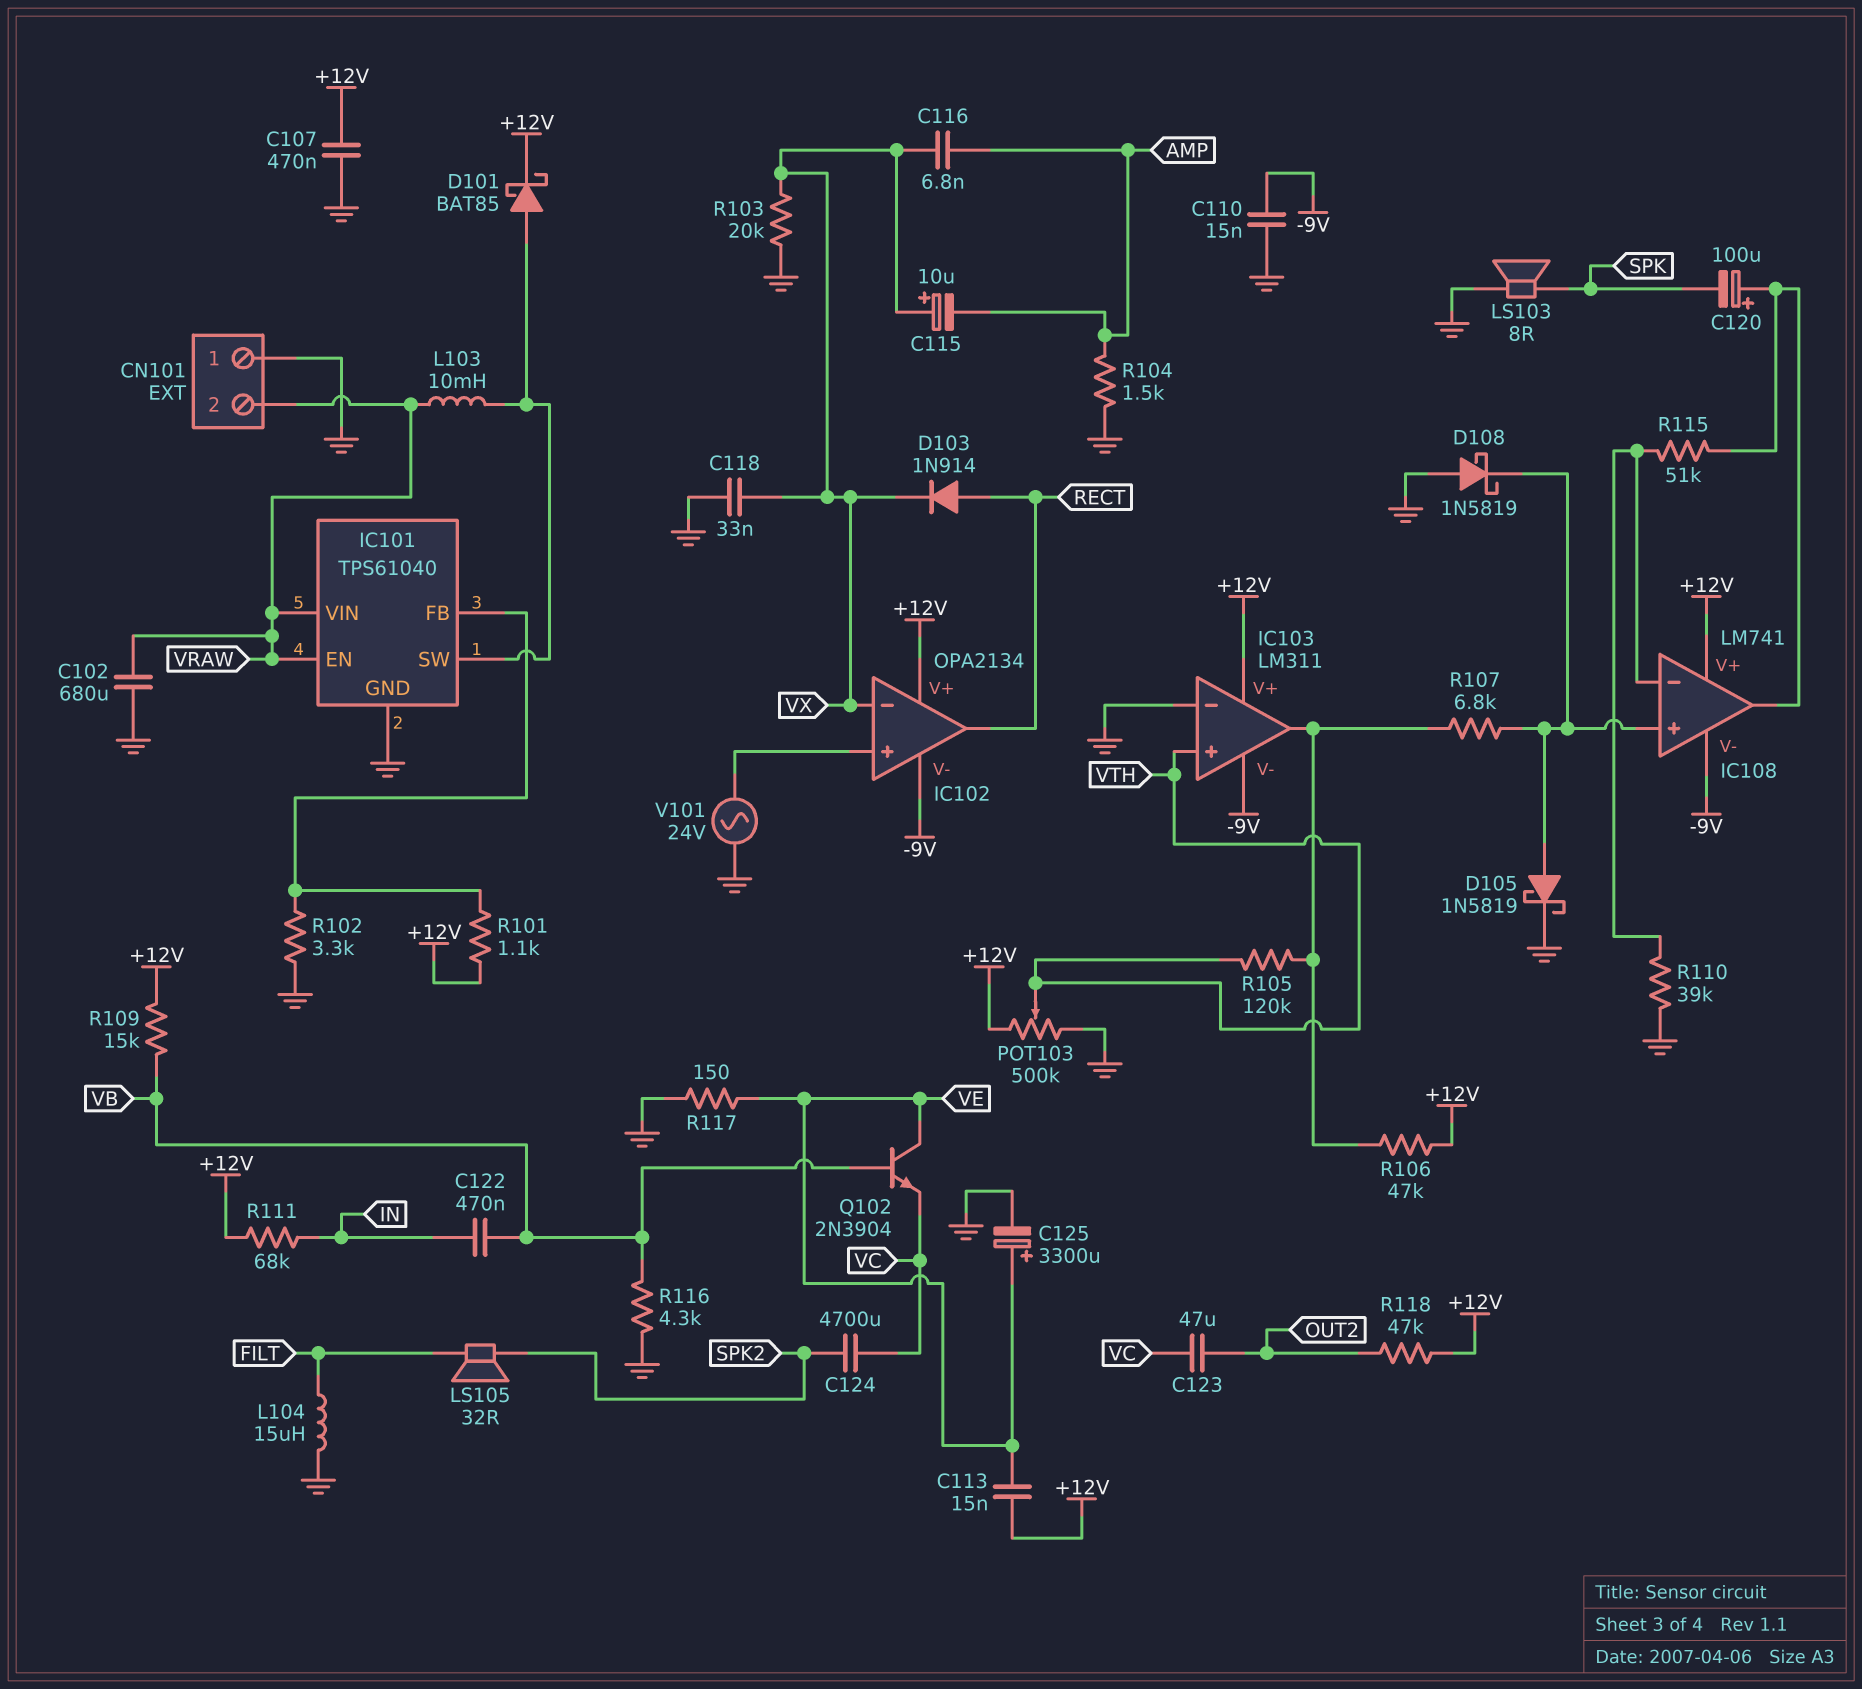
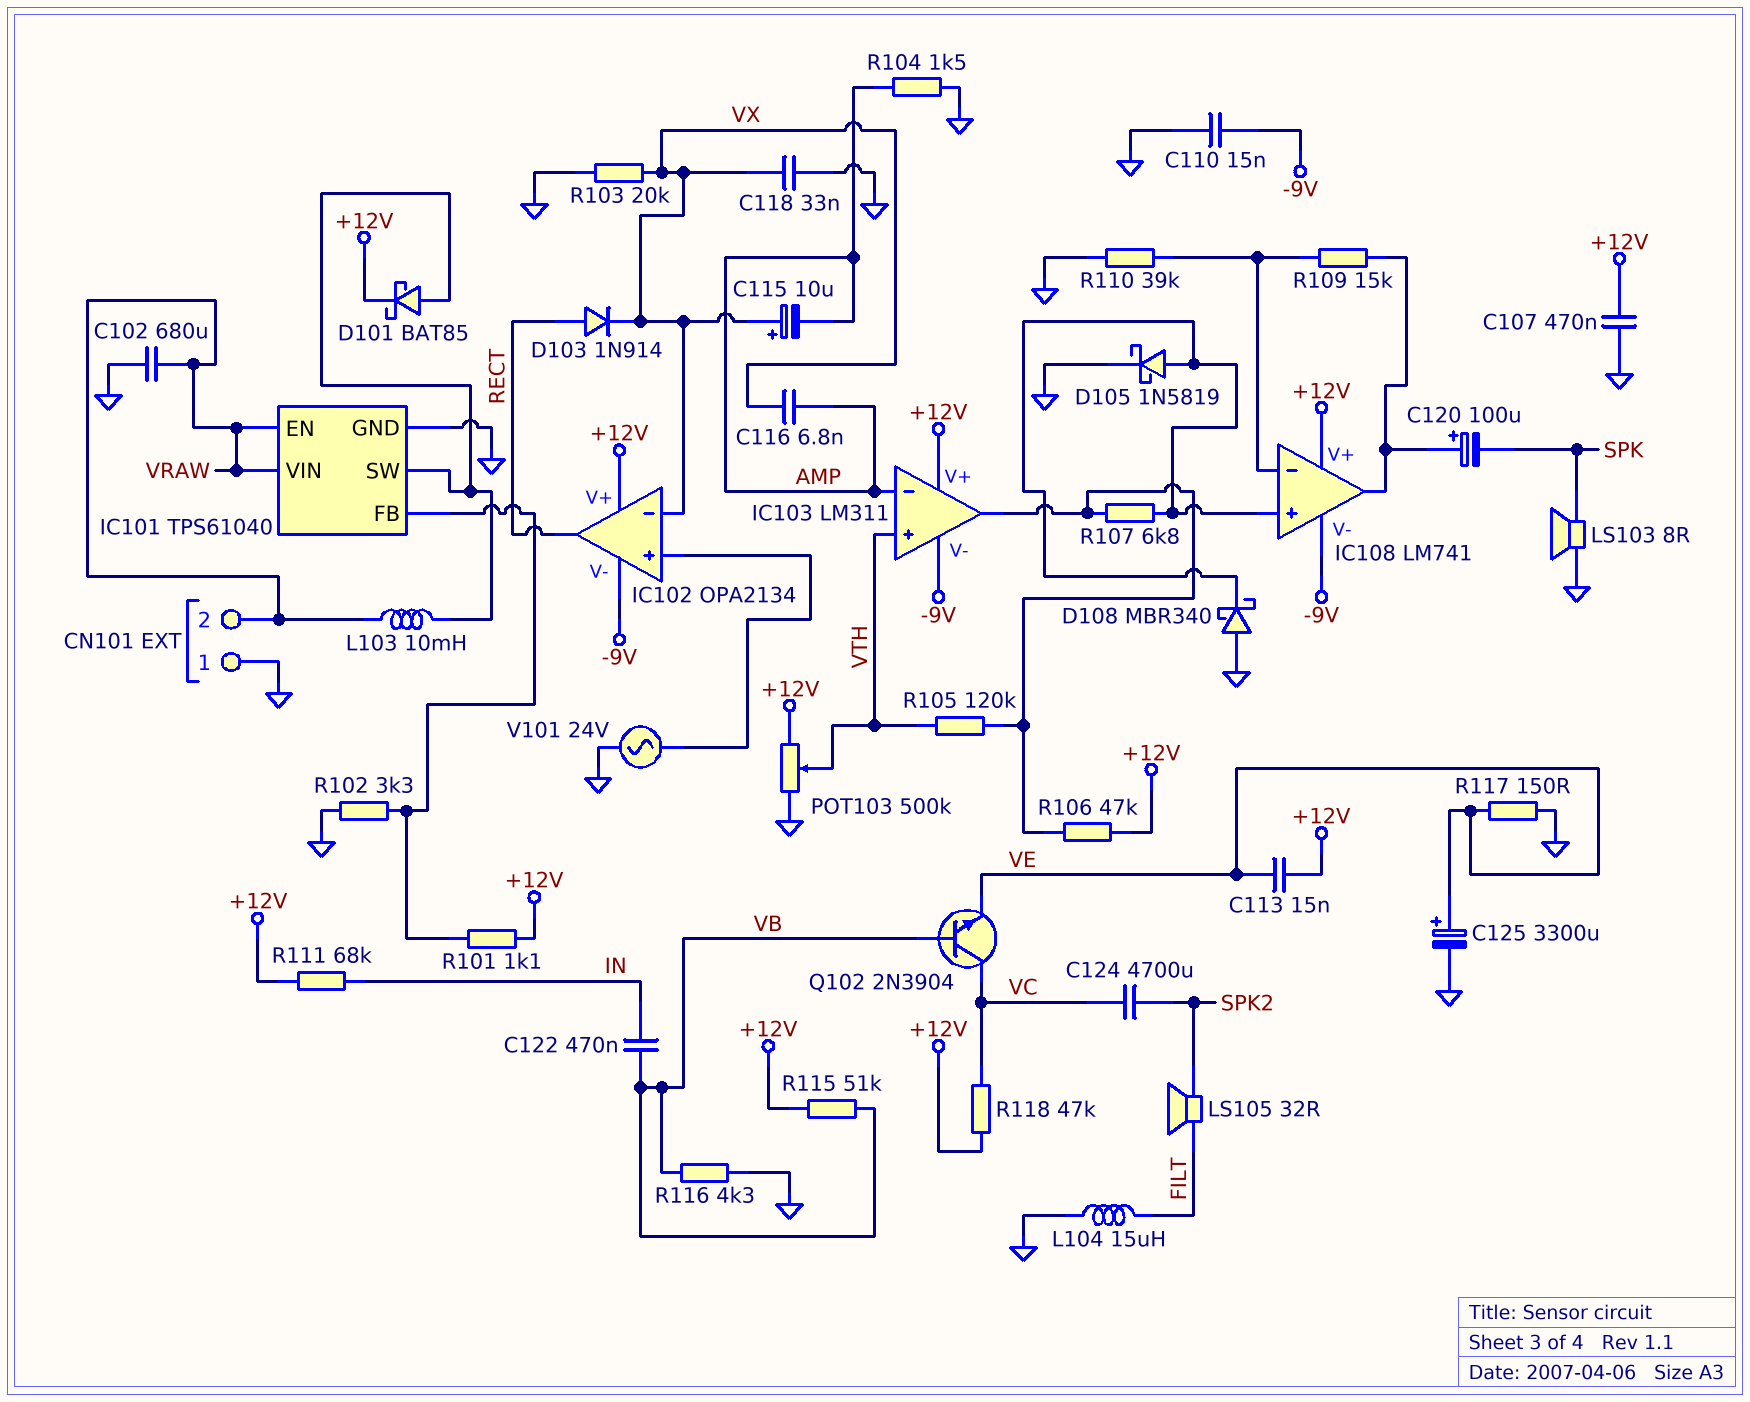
C123: 47uF (OUT2, VC) -> none
D108: schottky 1N5819 (A GND, K IC108/in+) -> schottky MBR340 (A GND, K IC108/in+)
IC103 pin in-: GND -> AMP
Q102: NPN 2N3904 (B VB, C VE, E VC) -> NPN 2N3904 (B VB, C VC, E VE)
R109: 15k (+12V, VB) -> 15k (IC108/in-, IC108/out)
R115: 51k (IC108/in-, IC108/out) -> 51k (+12V, VB)
R118: 47k (+12V, OUT2) -> 47k (+12V, VC)

